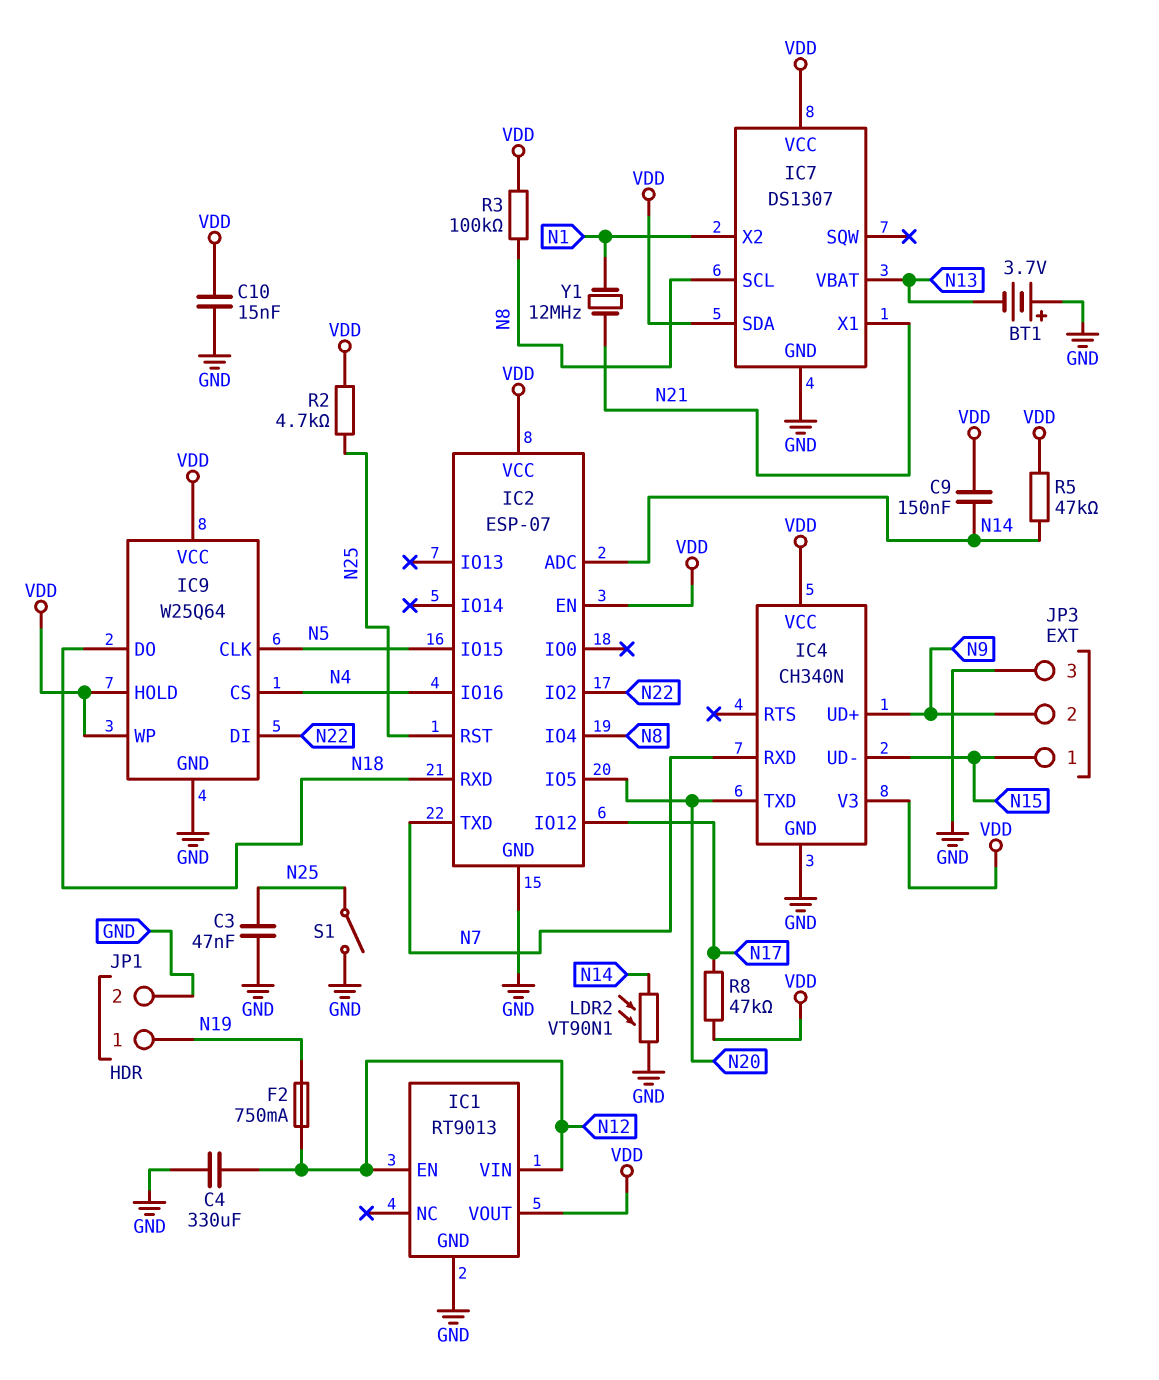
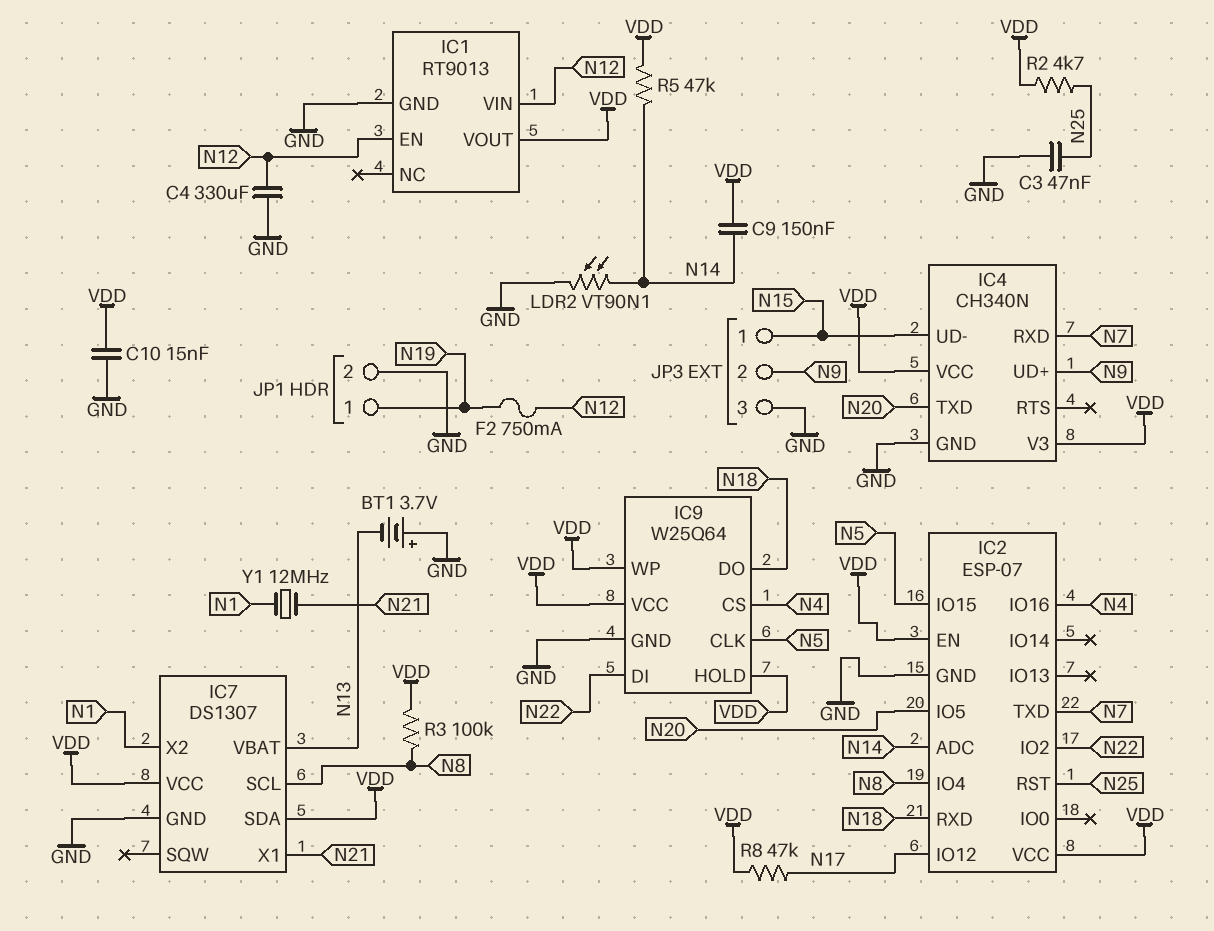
S1: switch (GND, N25) -> none

